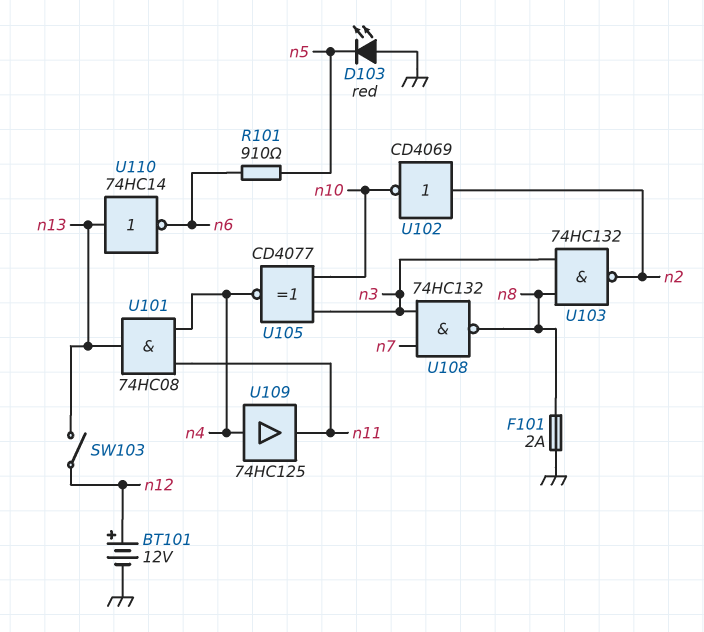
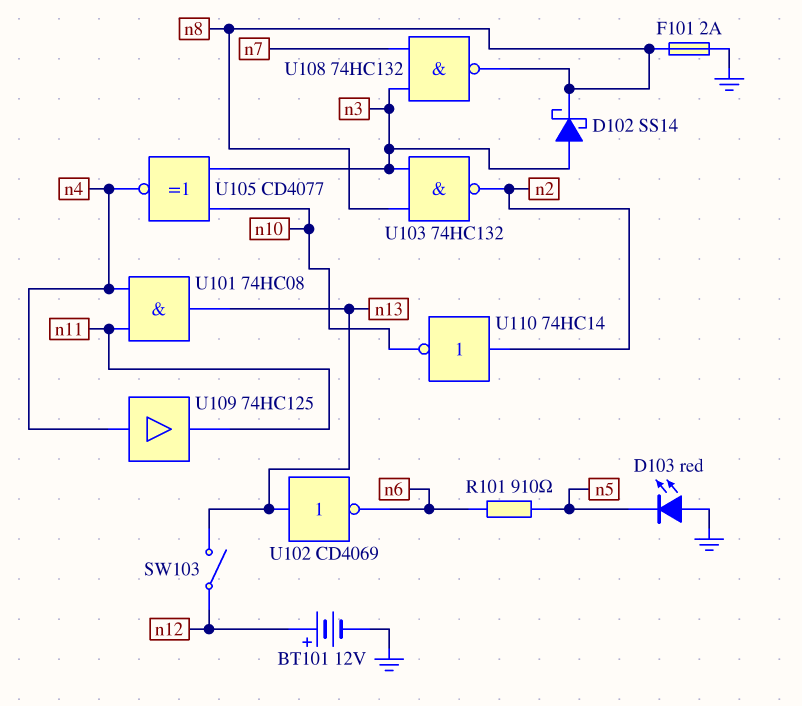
D102: none -> schottky SS14 (A n3, K n8)
U102: NOT CD4069 (in n2, out n10) -> NOT CD4069 (in n13, out n6)
U110: NOT 74HC14 (in n13, out n6) -> NOT 74HC14 (in n2, out n10)

